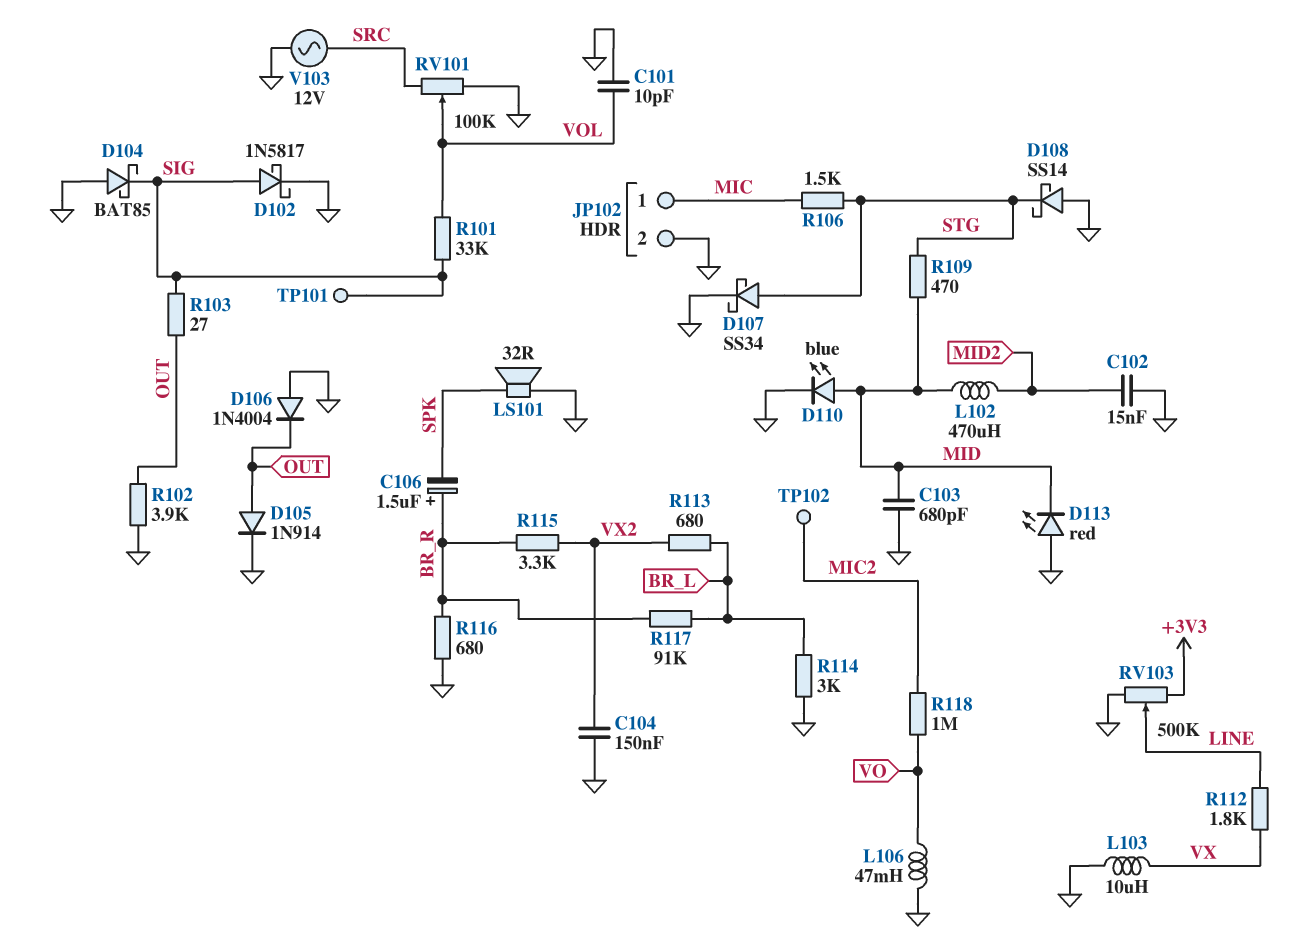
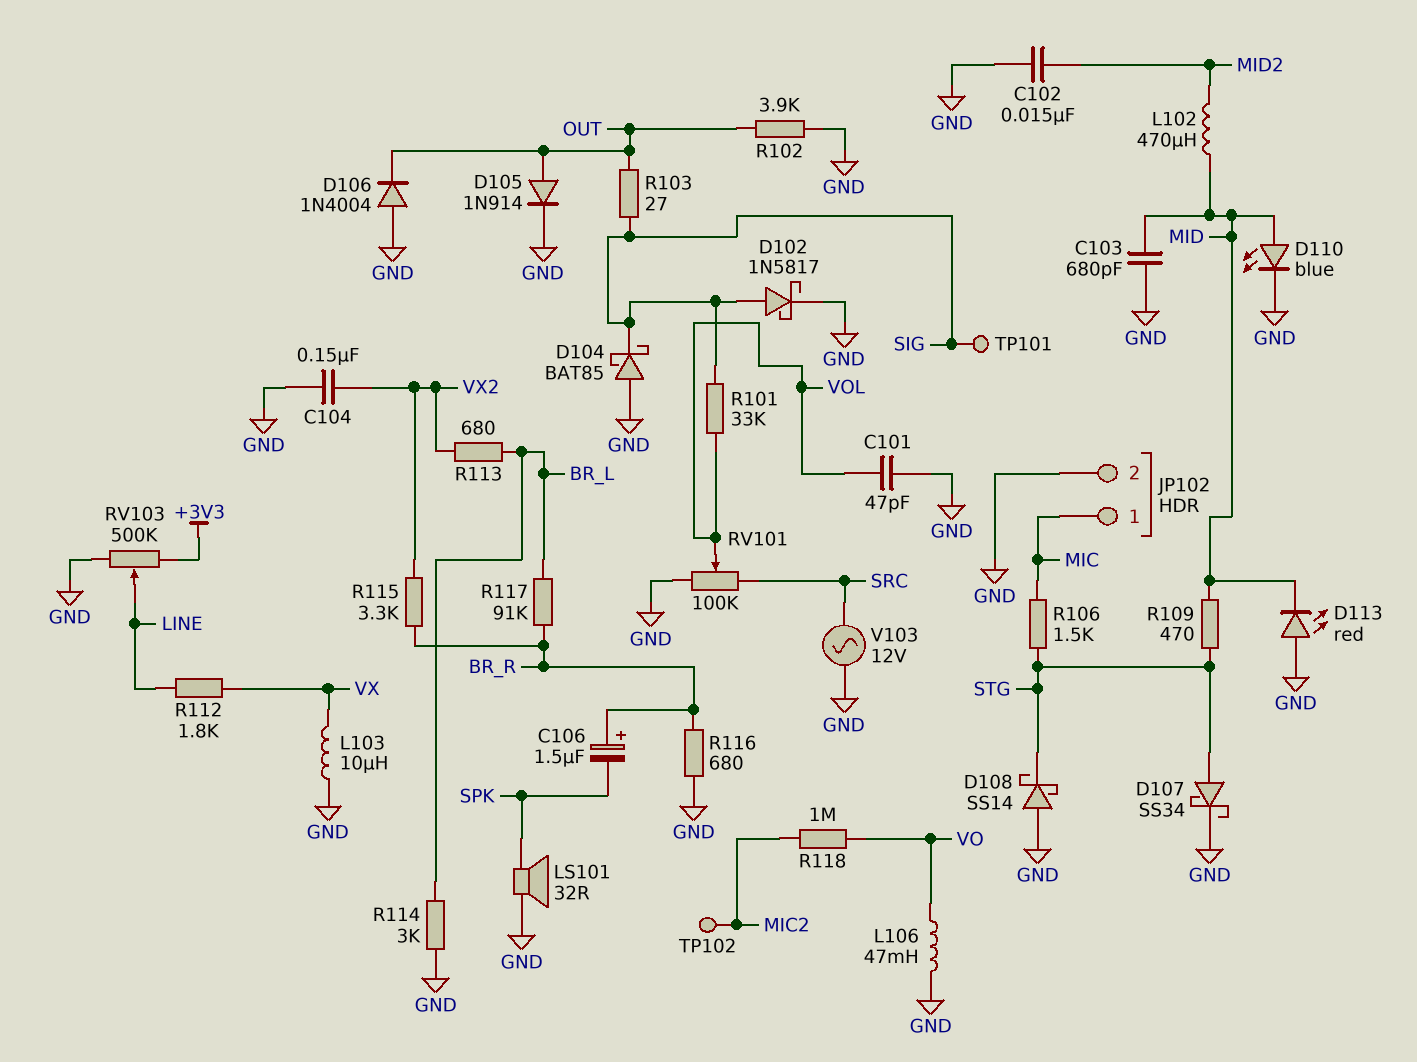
C101: 10pF (GND, VOL) -> 47pF (GND, VOL)

